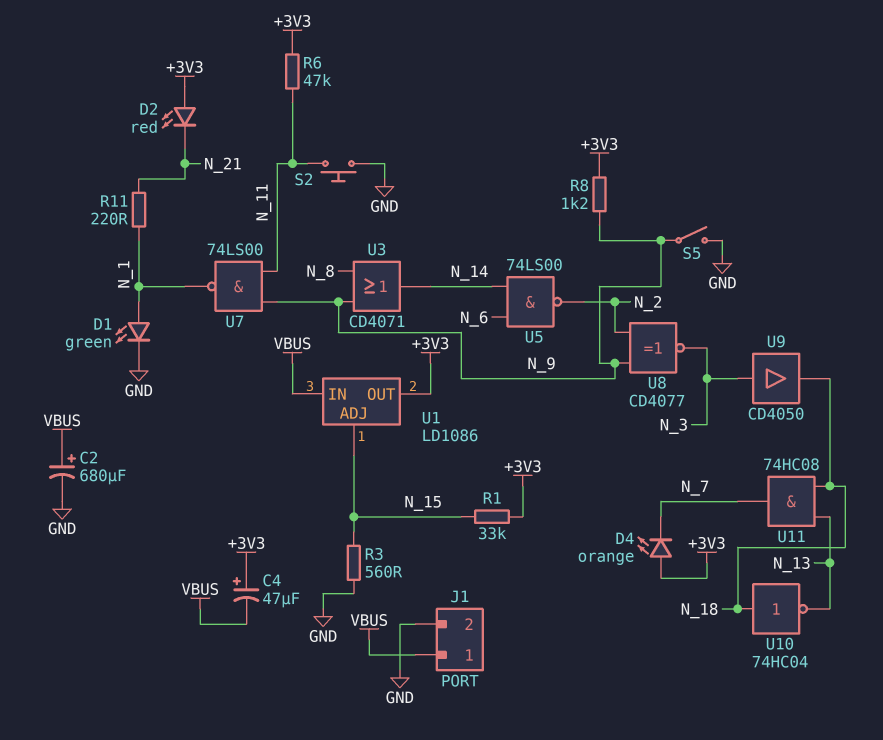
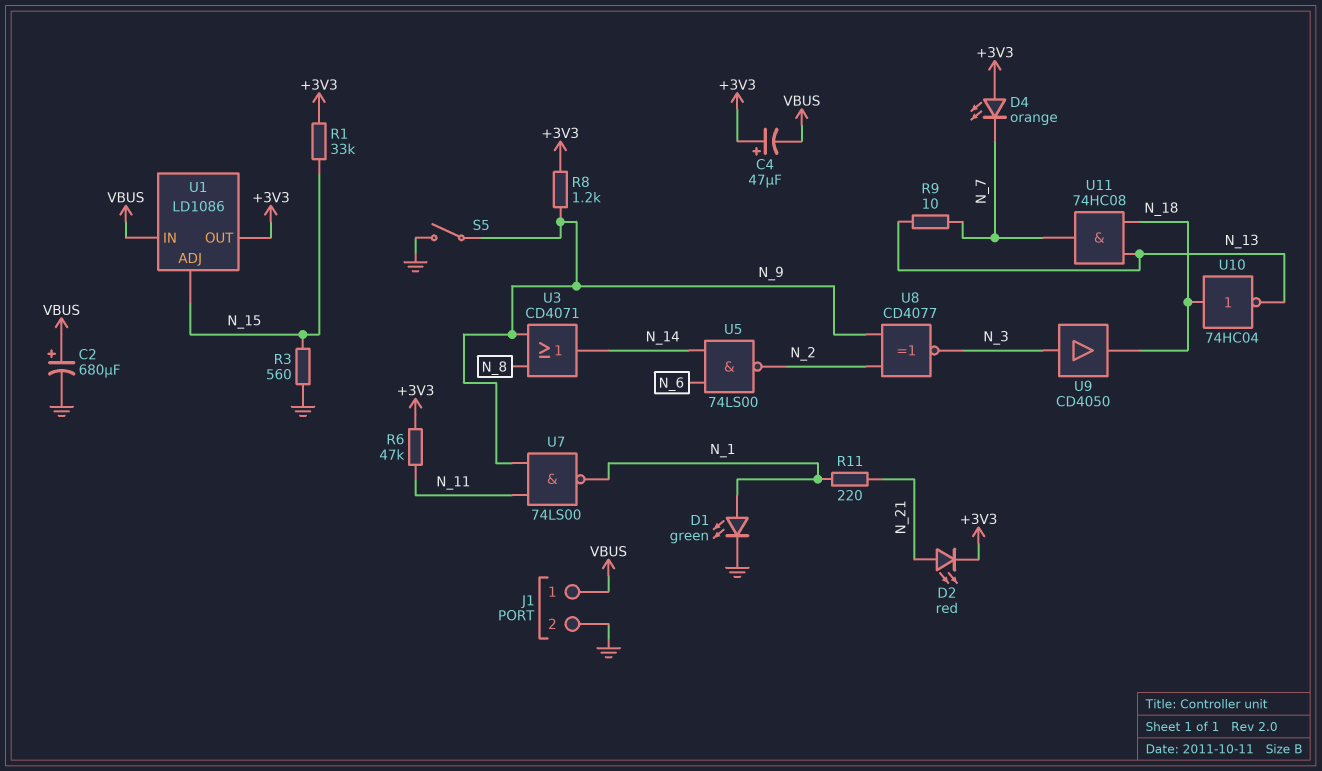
D2: LED red (A +3V3, K N_21) -> LED red (A N_21, K +3V3)
R9: none -> 10 (N_7, N_13)
S2: button (GND, N_11) -> none

